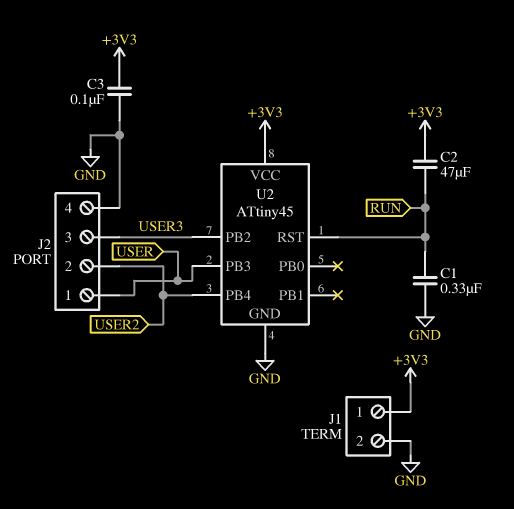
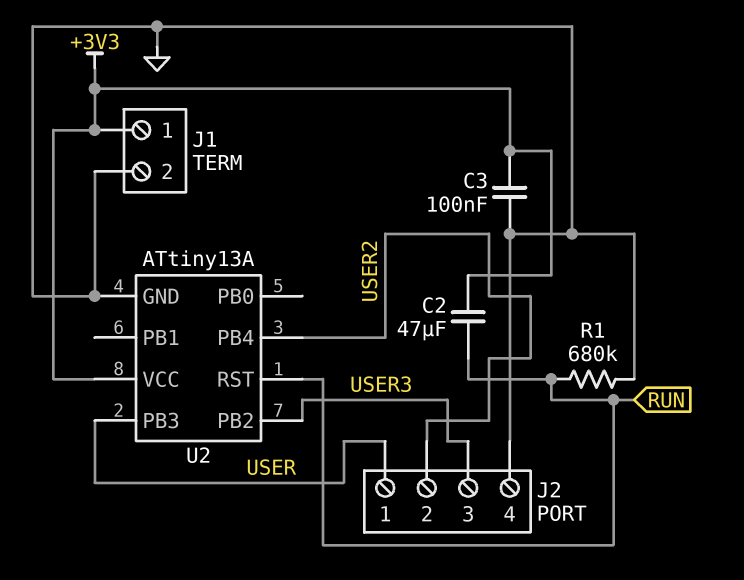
C1: 330nF (GND, RUN) -> none
R1: none -> 680k (GND, RUN)
U2: ATtiny45 -> ATtiny13A

